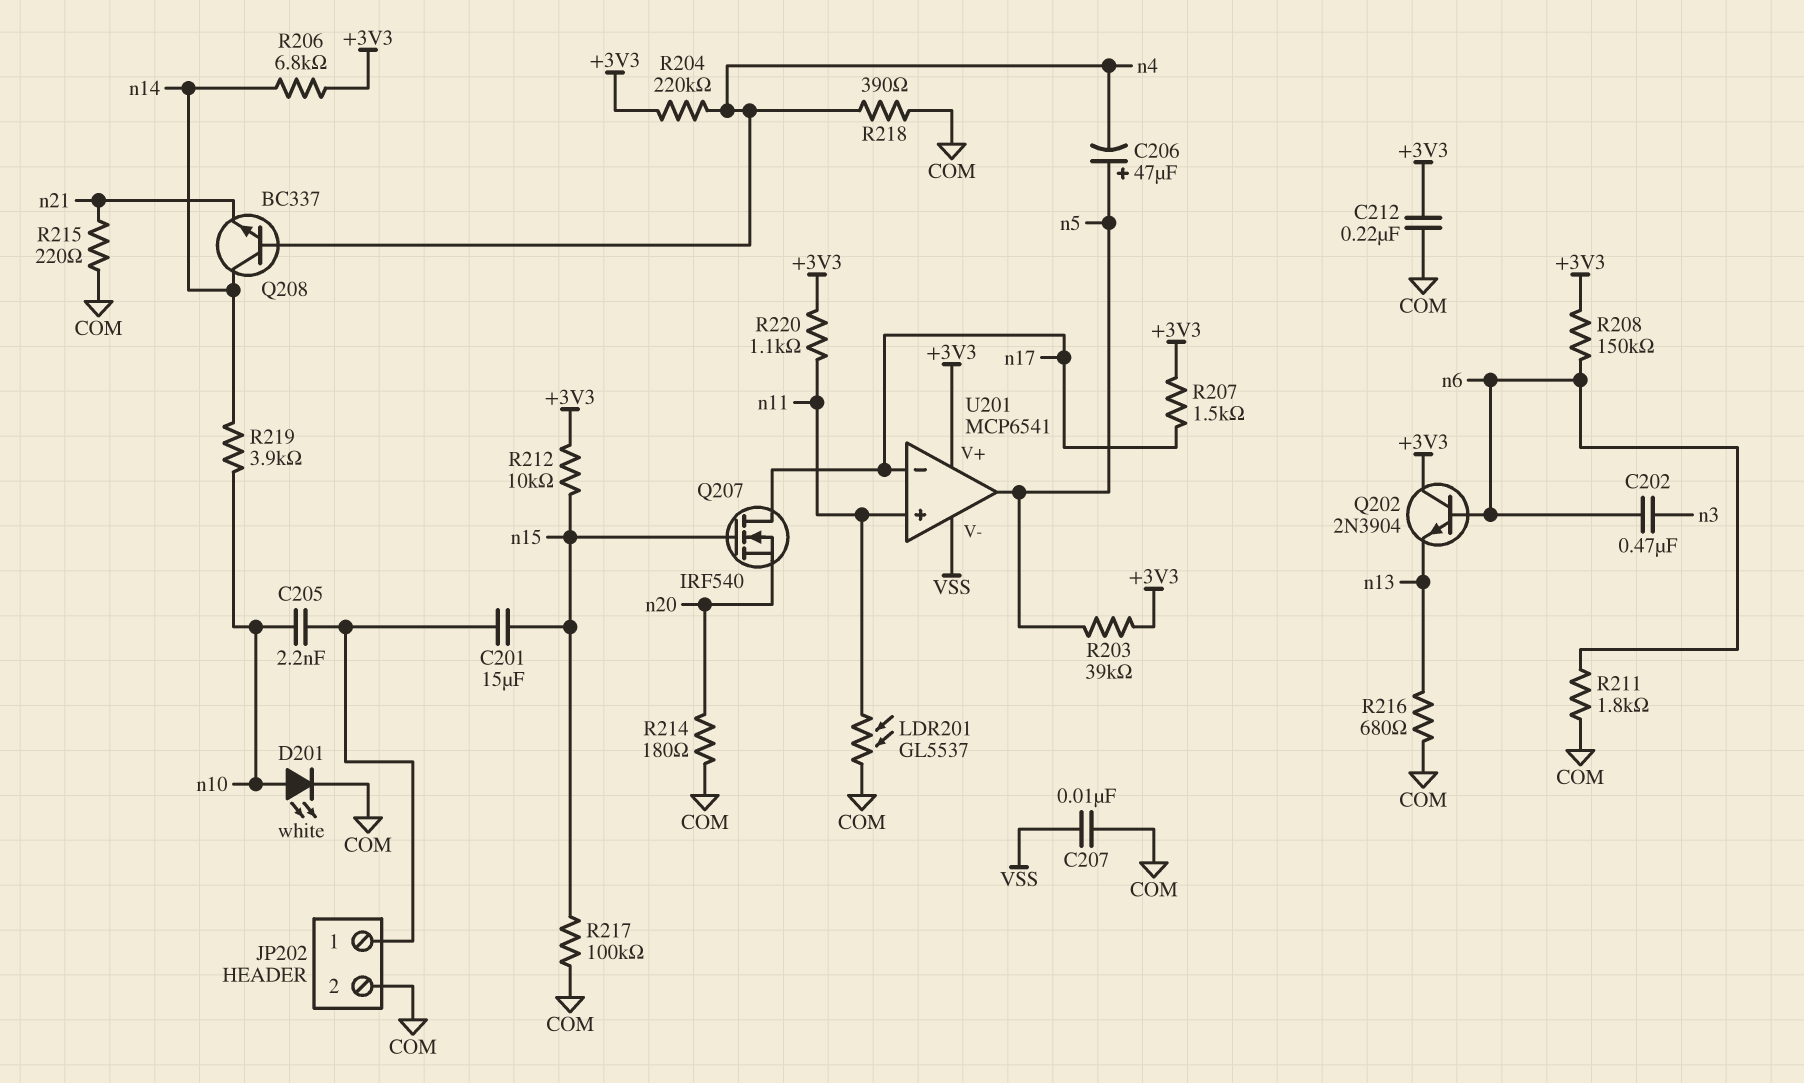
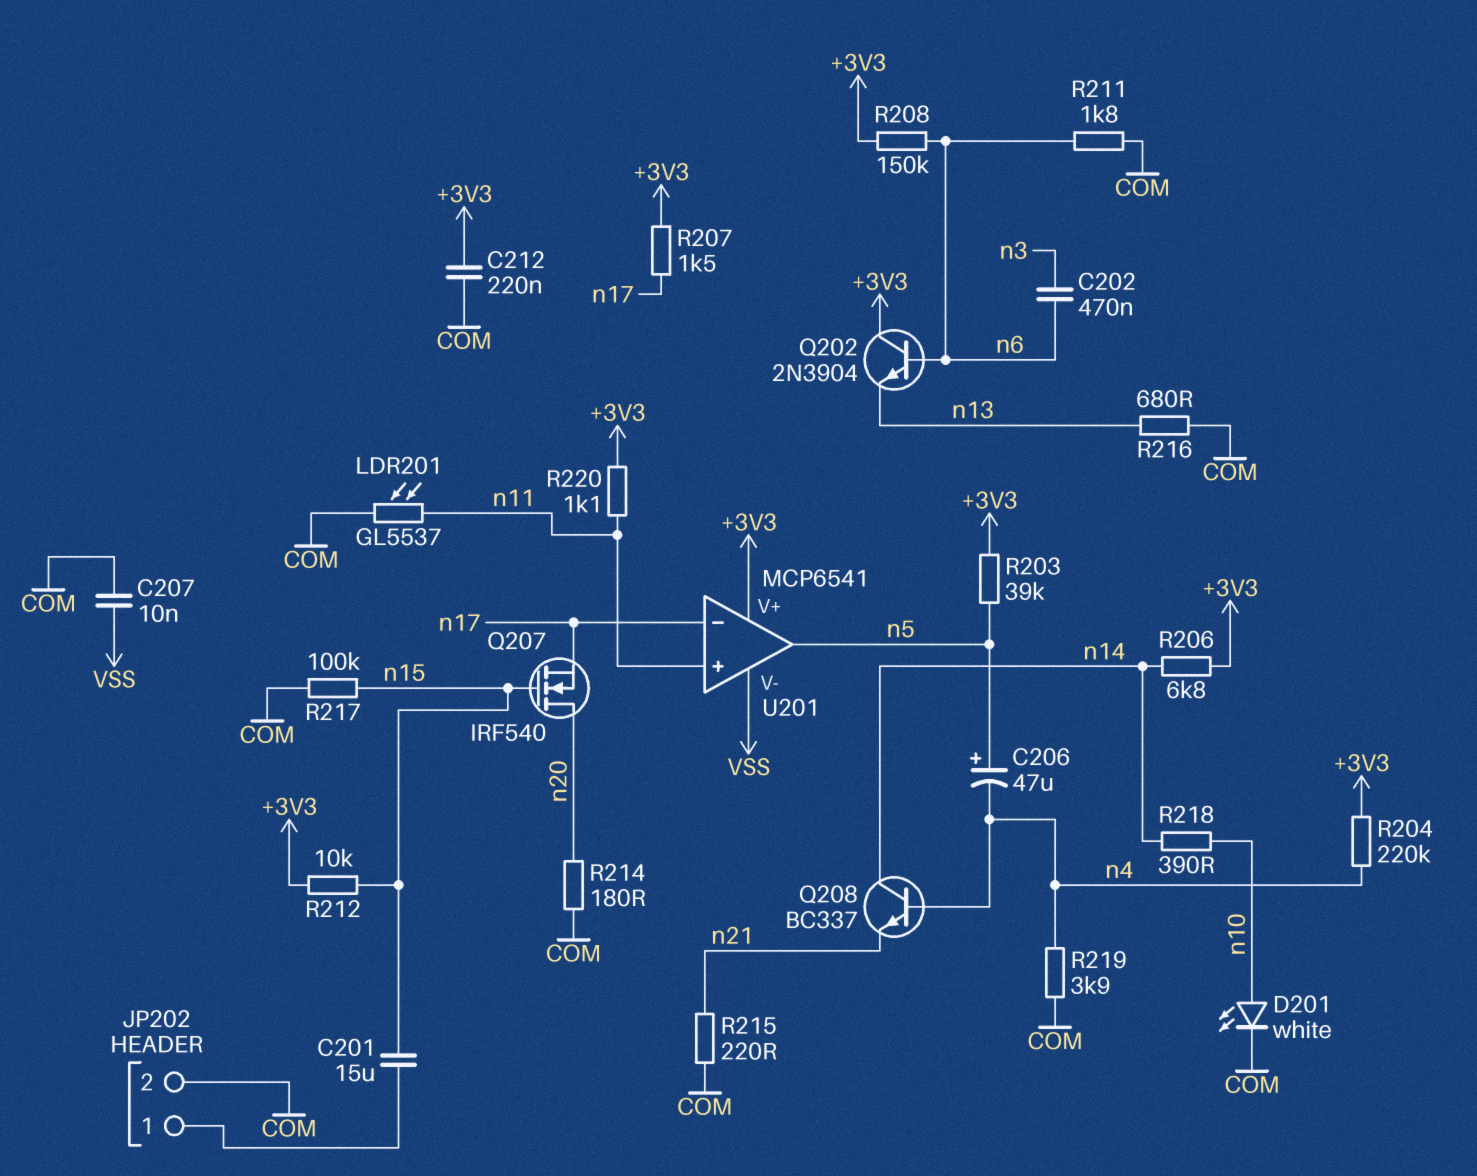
C205: 2.2nF (JP202/1, n10) -> none
Q207: NMOS IRF540 (G n15, D n17, S n20) -> NMOS IRF540 (G n15, D n20, S n17)
R218: 390 (COM, n4) -> 390 (n10, n14)
R219: 3.9k (n10, n14) -> 3.9k (COM, n4)

